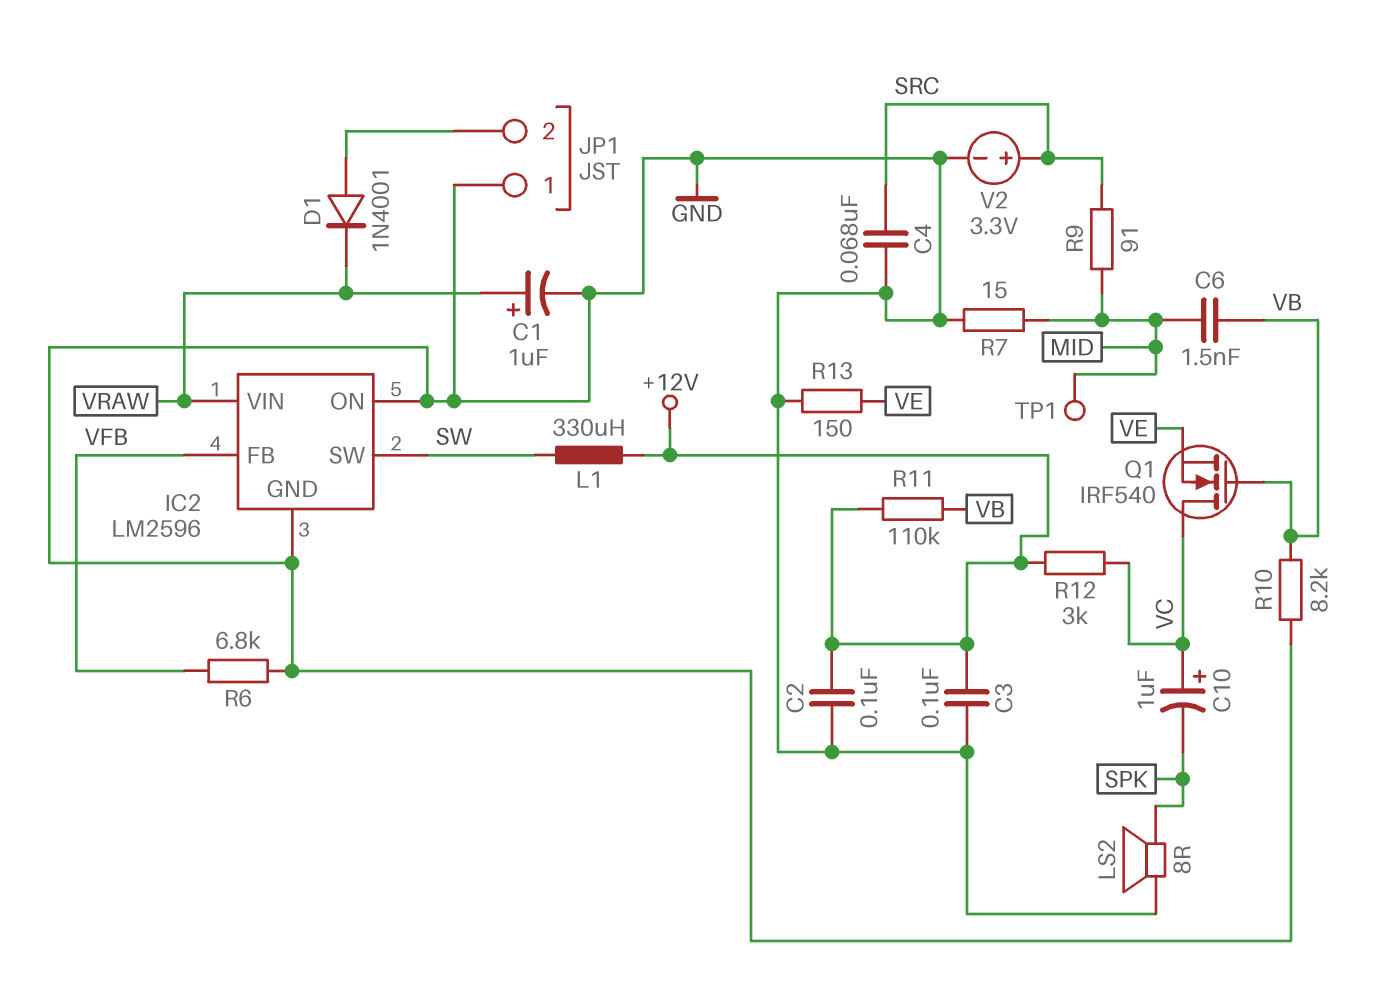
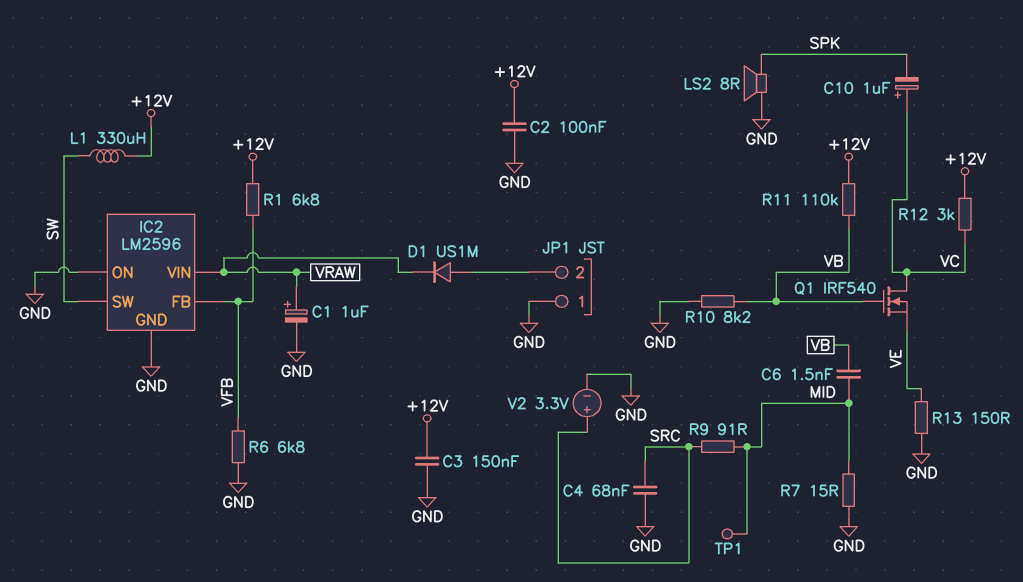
C3: 100nF (+12V, GND) -> 150nF (+12V, GND)
D1: diode 1N4001 (A JP1/2, K VRAW) -> diode US1M (A JP1/2, K VRAW)
R1: none -> 6.8k (+12V, VFB)

